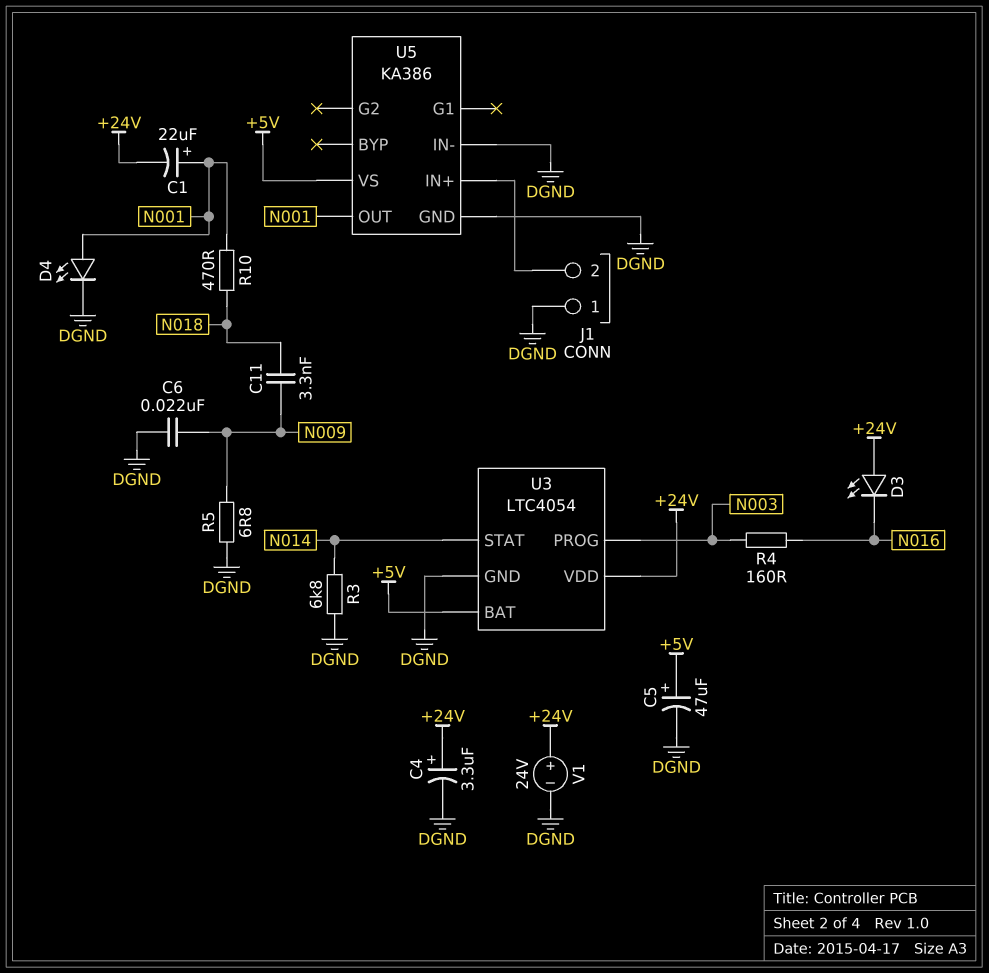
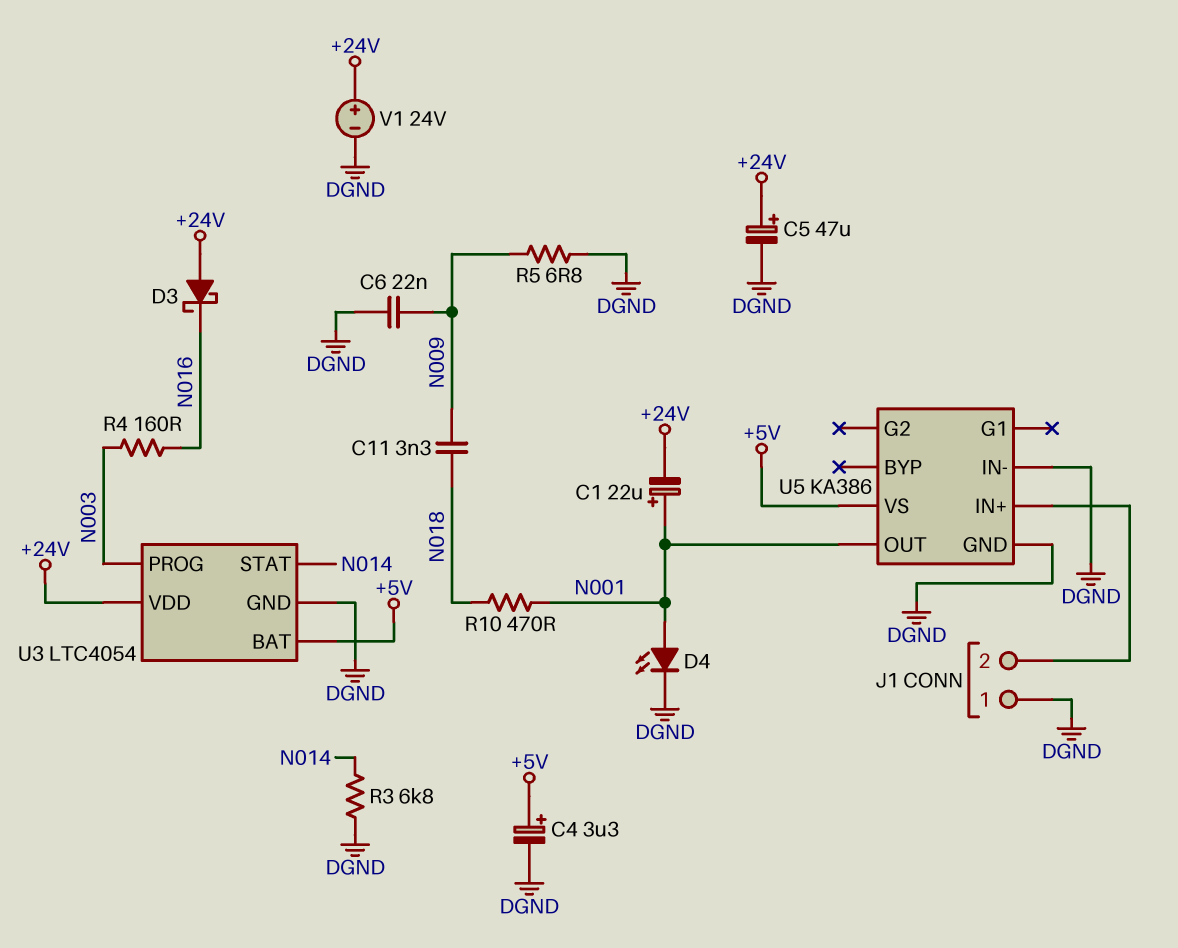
C4: 3.3uF (plus +24V, minus DGND) -> 3.3uF (plus +5V, minus DGND)
C5: 47uF (plus +5V, minus DGND) -> 47uF (plus +24V, minus DGND)
D3: LED (A +24V, K N016) -> schottky (A +24V, K N016)

